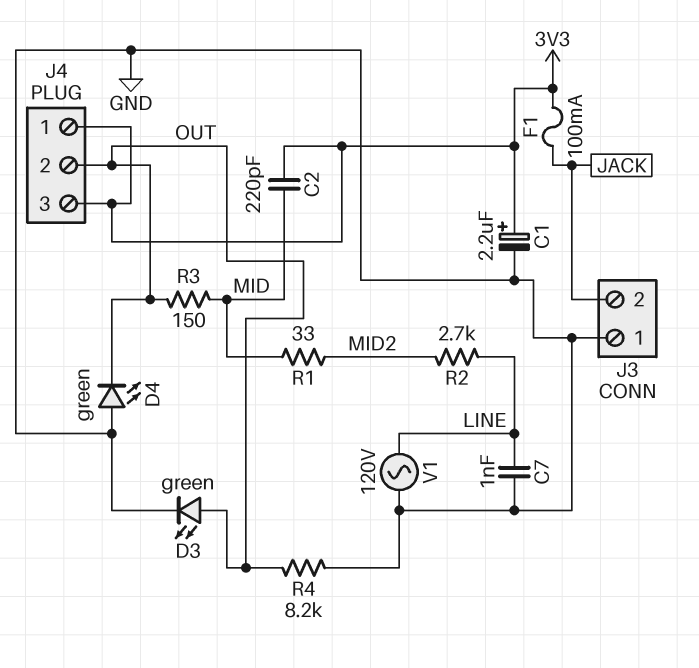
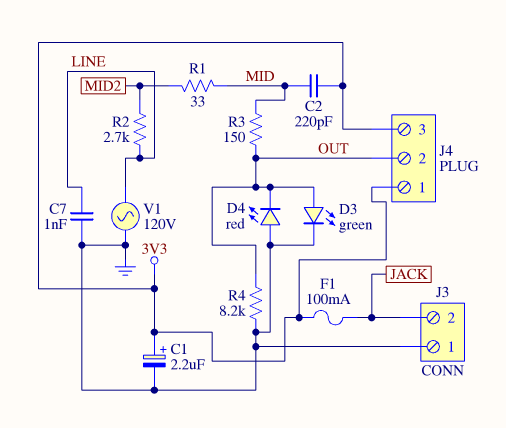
D4: LED green (A GND, K OUT) -> LED red (A GND, K OUT)

